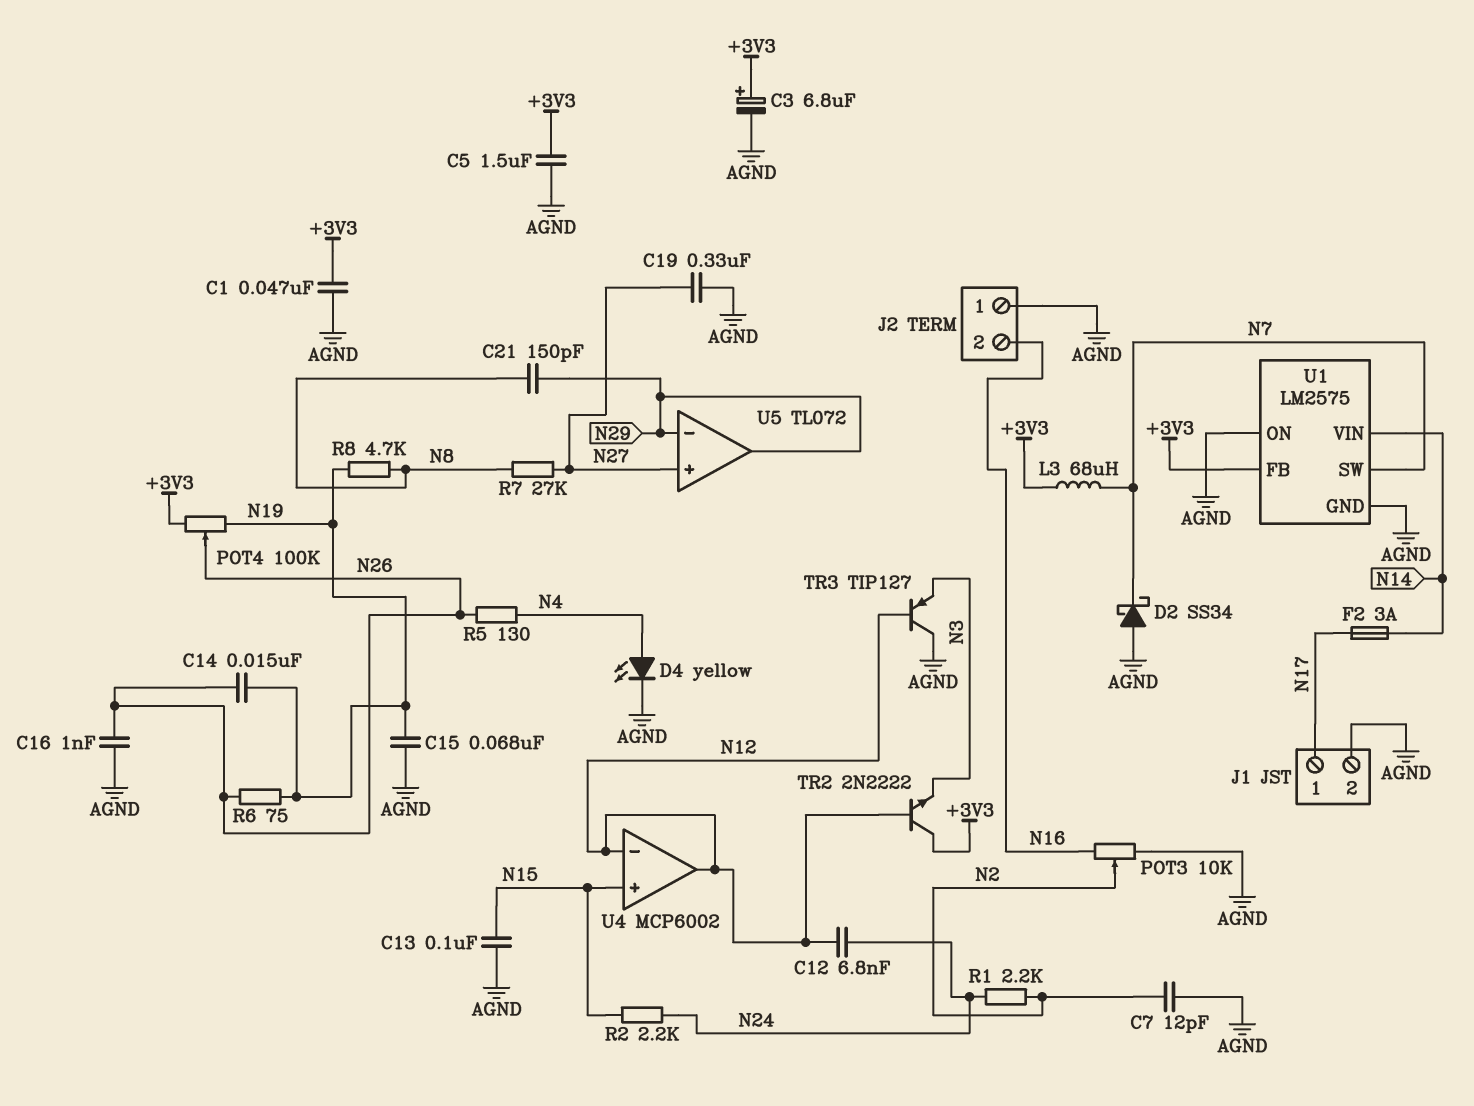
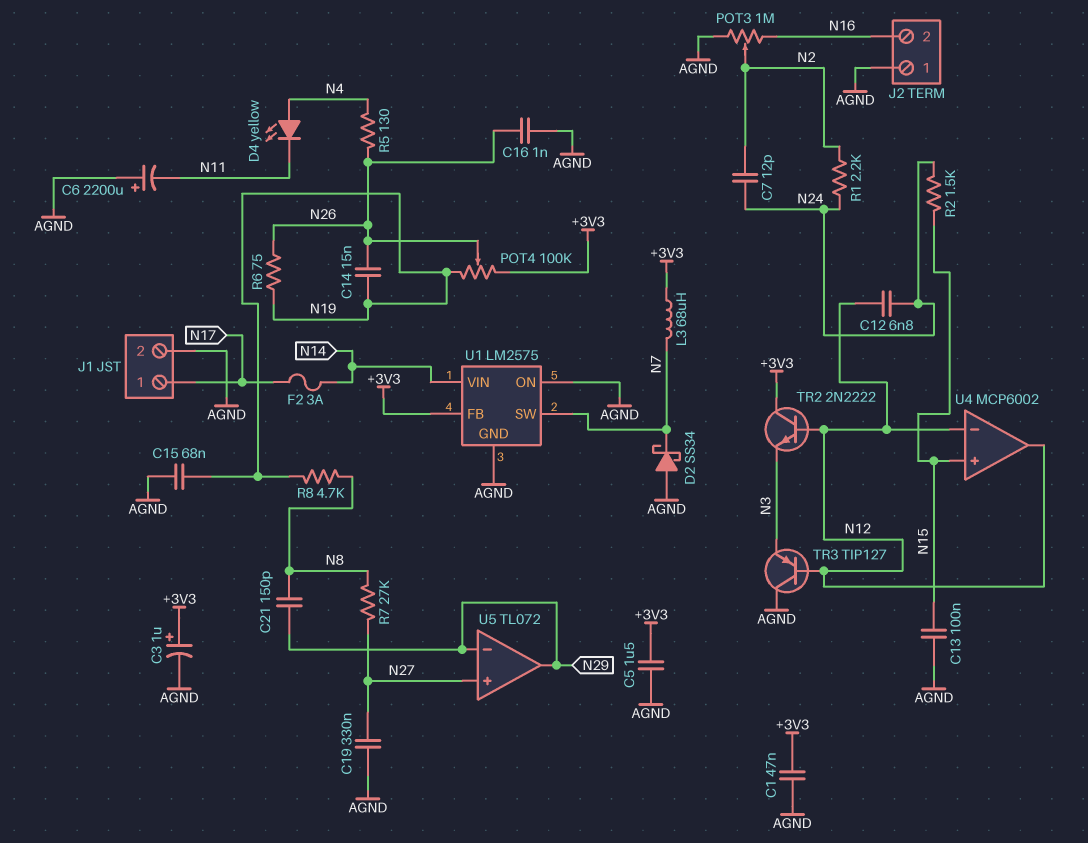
C3: 6.8uF (plus +3V3, minus AGND) -> 1uF (plus +3V3, minus AGND)
C6: none -> 2200uF (plus AGND, minus N11)
C7: 12pF (AGND, N2) -> 12pF (N2, N24)
D4: LED yellow (A N4, K AGND) -> LED yellow (A N4, K N11)
POT3: 10k (AGND, N16, wiper N2) -> 1M (AGND, N16, wiper N2)
R2: 2.2k (N15, N24) -> 1.5k (N15, N24)

